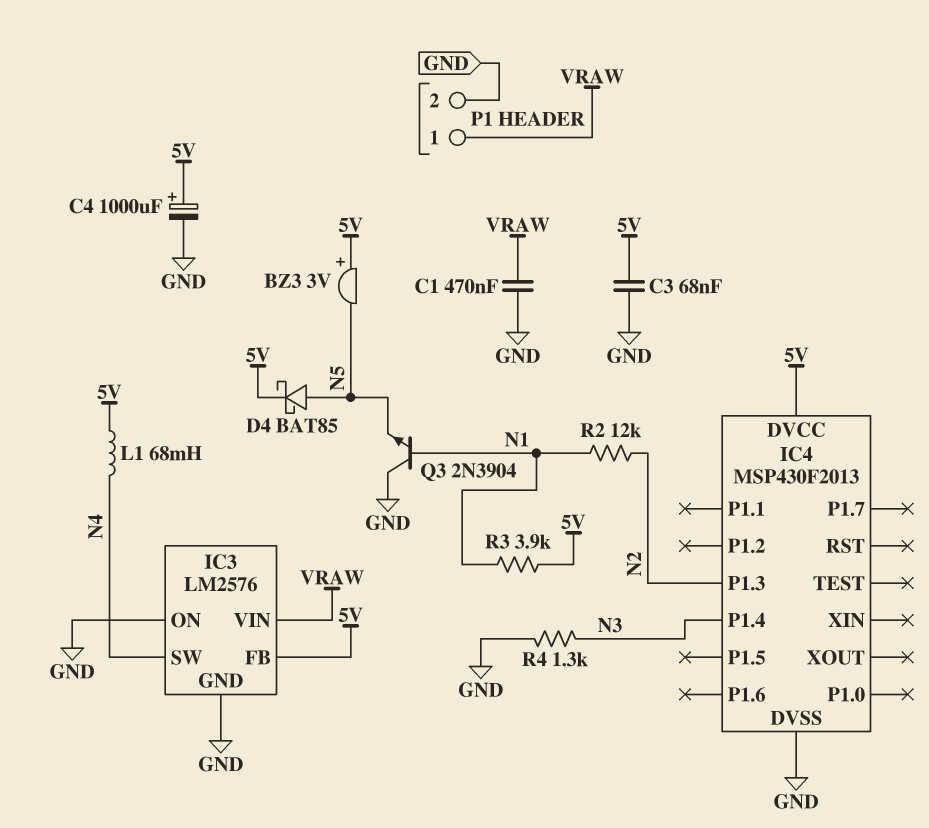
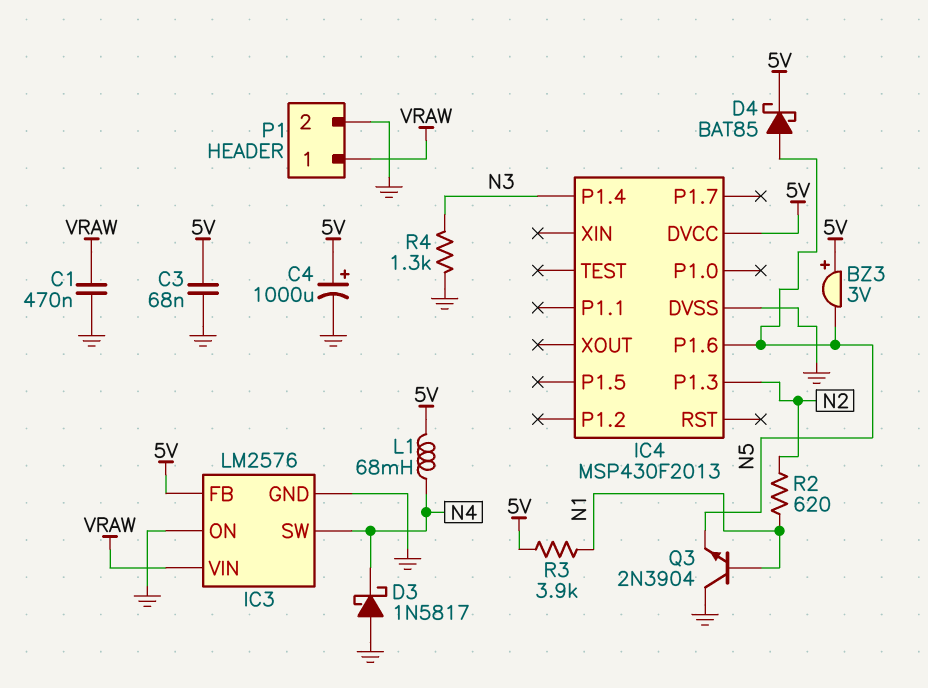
D3: none -> schottky 1N5817 (A GND, K N4)
IC4 pin P1.6: none -> N5
R2: 12k (N1, N2) -> 620 (N1, N2)

